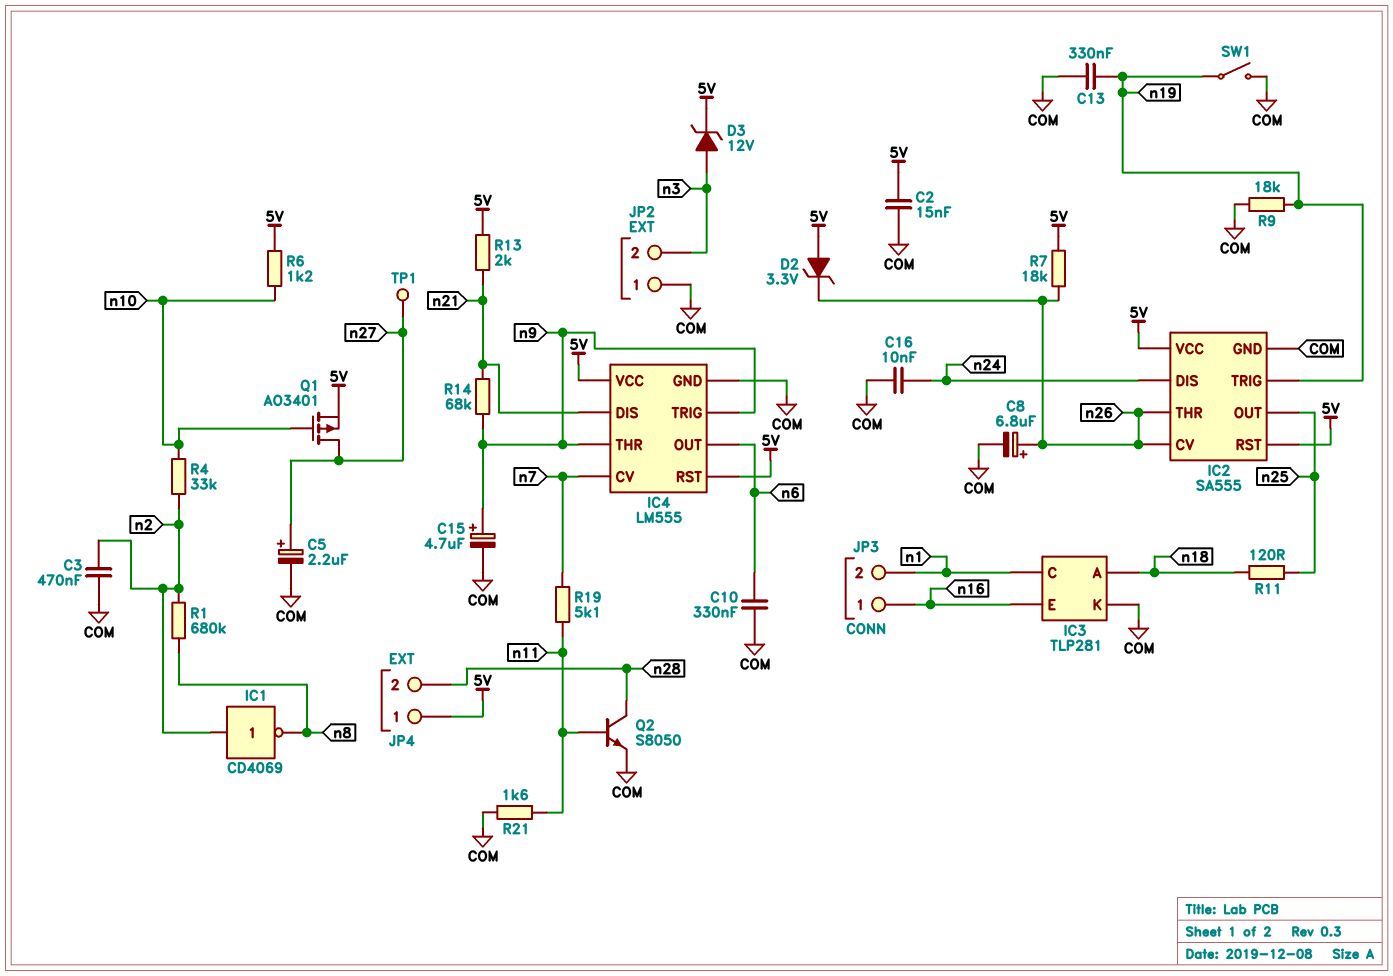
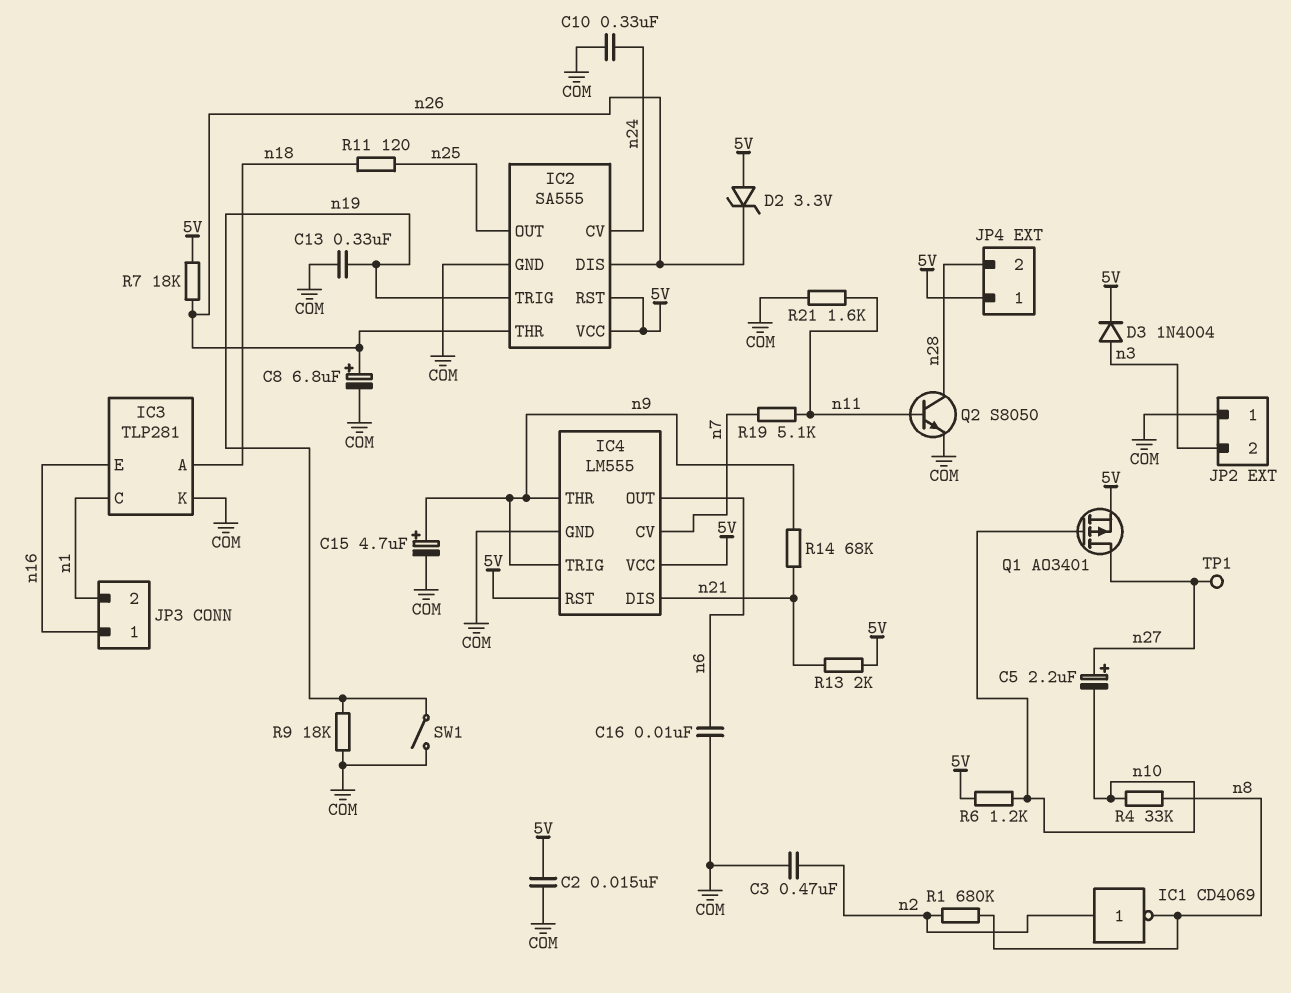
C5: 2.2uF (plus n27, minus COM) -> 2.2uF (plus n27, minus n10)
C10: 330nF (COM, n6) -> 330nF (COM, n24)
C16: 10nF (COM, n24) -> 10nF (COM, n6)
D3: zener 12V (A n3, K 5V) -> diode 1N4004 (A n3, K 5V)
IC2 pin CV: n26 -> n24
IC2 pin DIS: n24 -> n26
R4: 33k (n2, n10) -> 33k (n8, n10)

